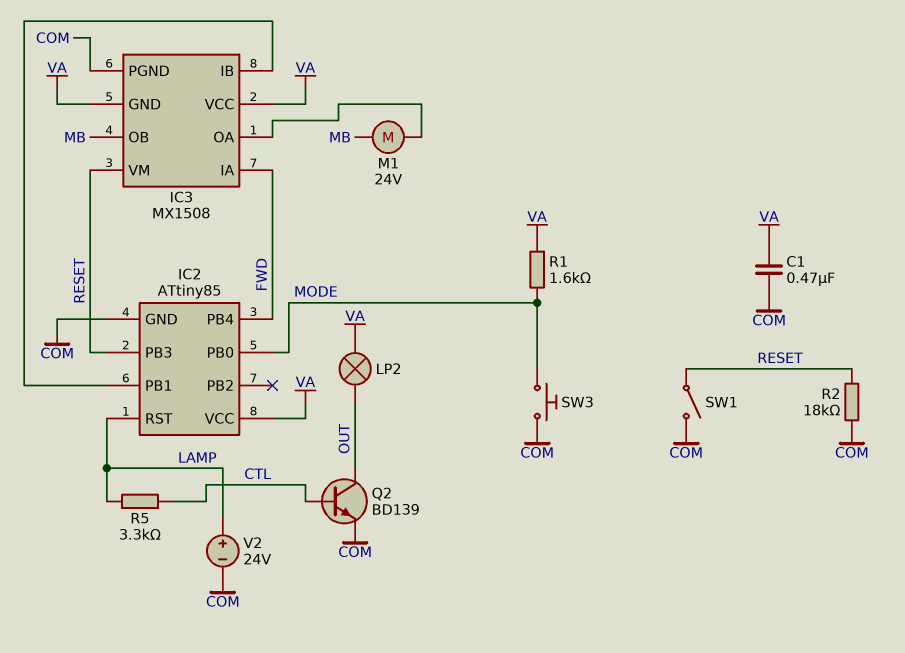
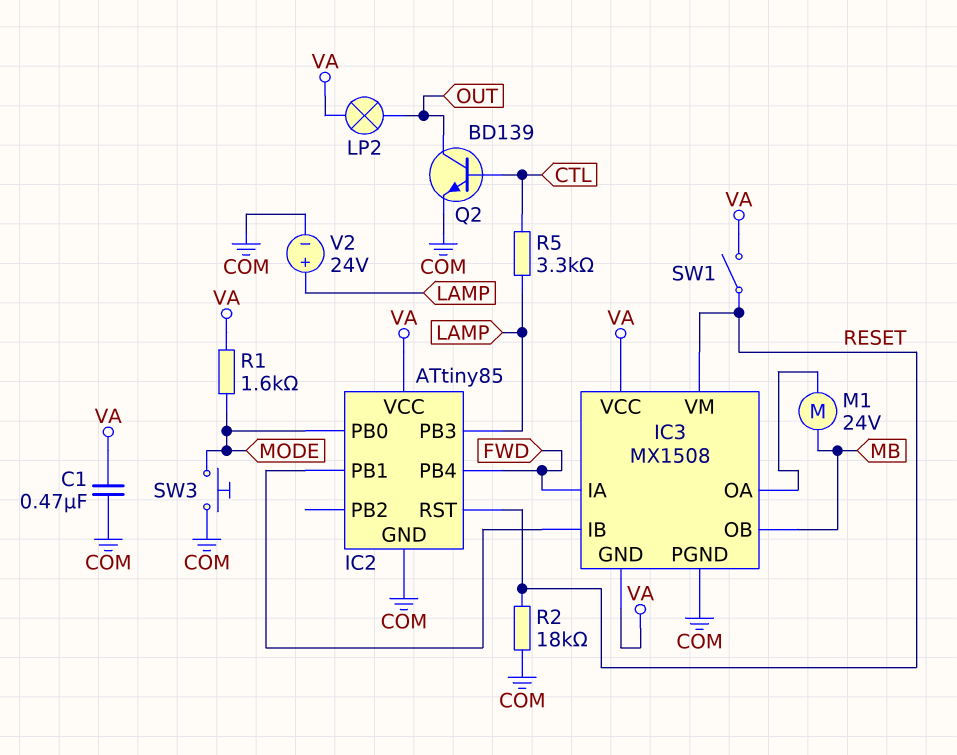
IC2 pin PB3: RESET -> LAMP
IC2 pin RST: LAMP -> RESET
SW1: switch (COM, RESET) -> switch (RESET, VA)

